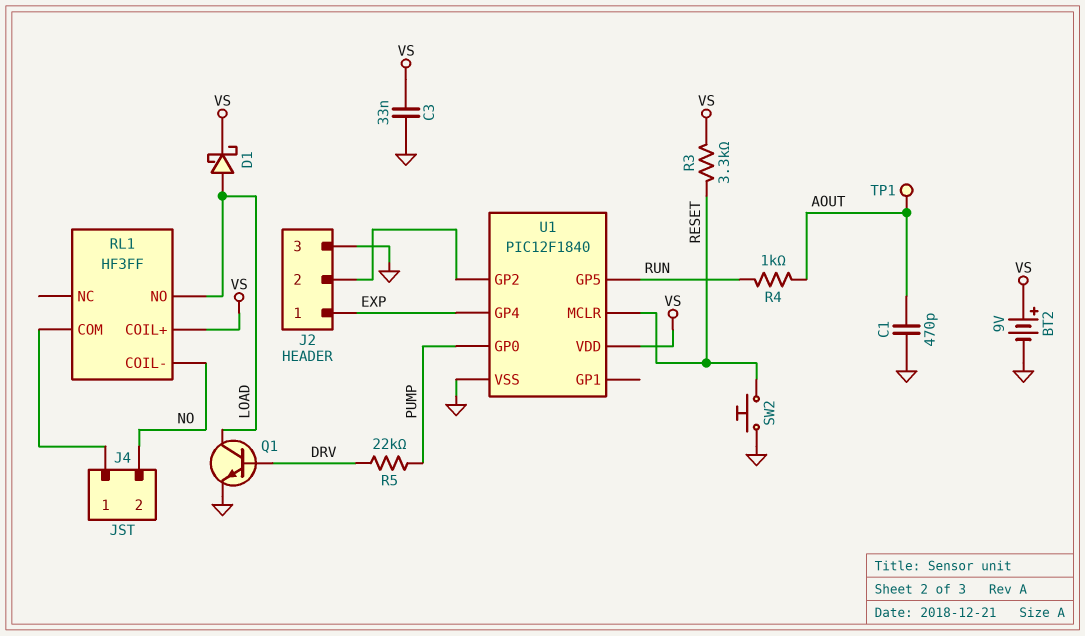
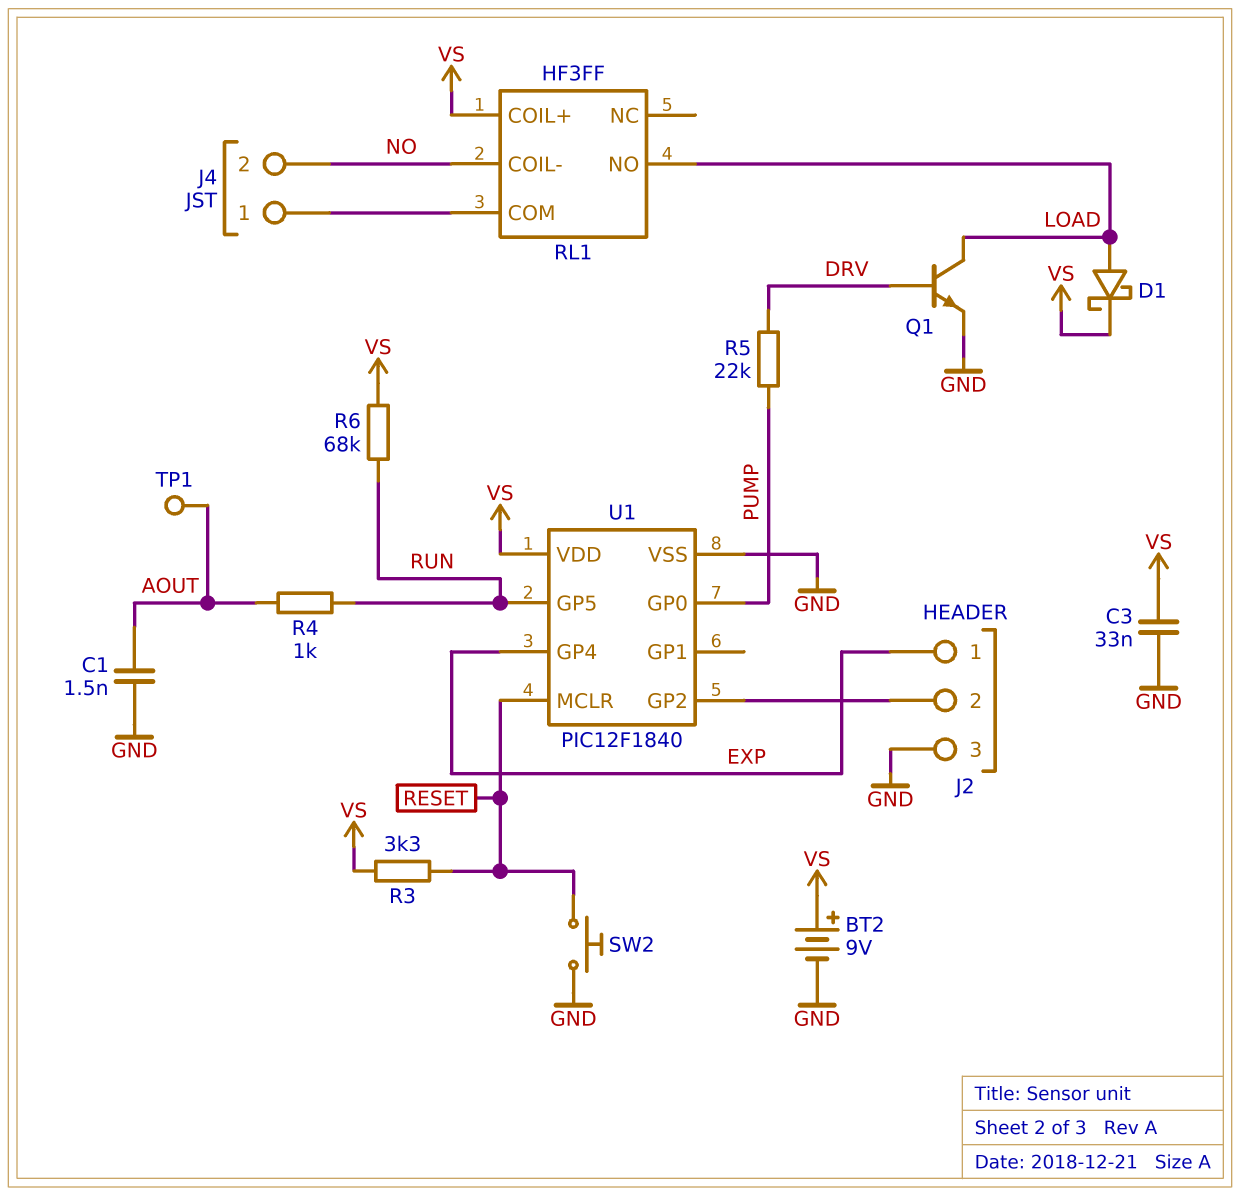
C1: 470pF (AOUT, GND) -> 1.5nF (AOUT, GND)
R6: none -> 68k (RUN, VS)

